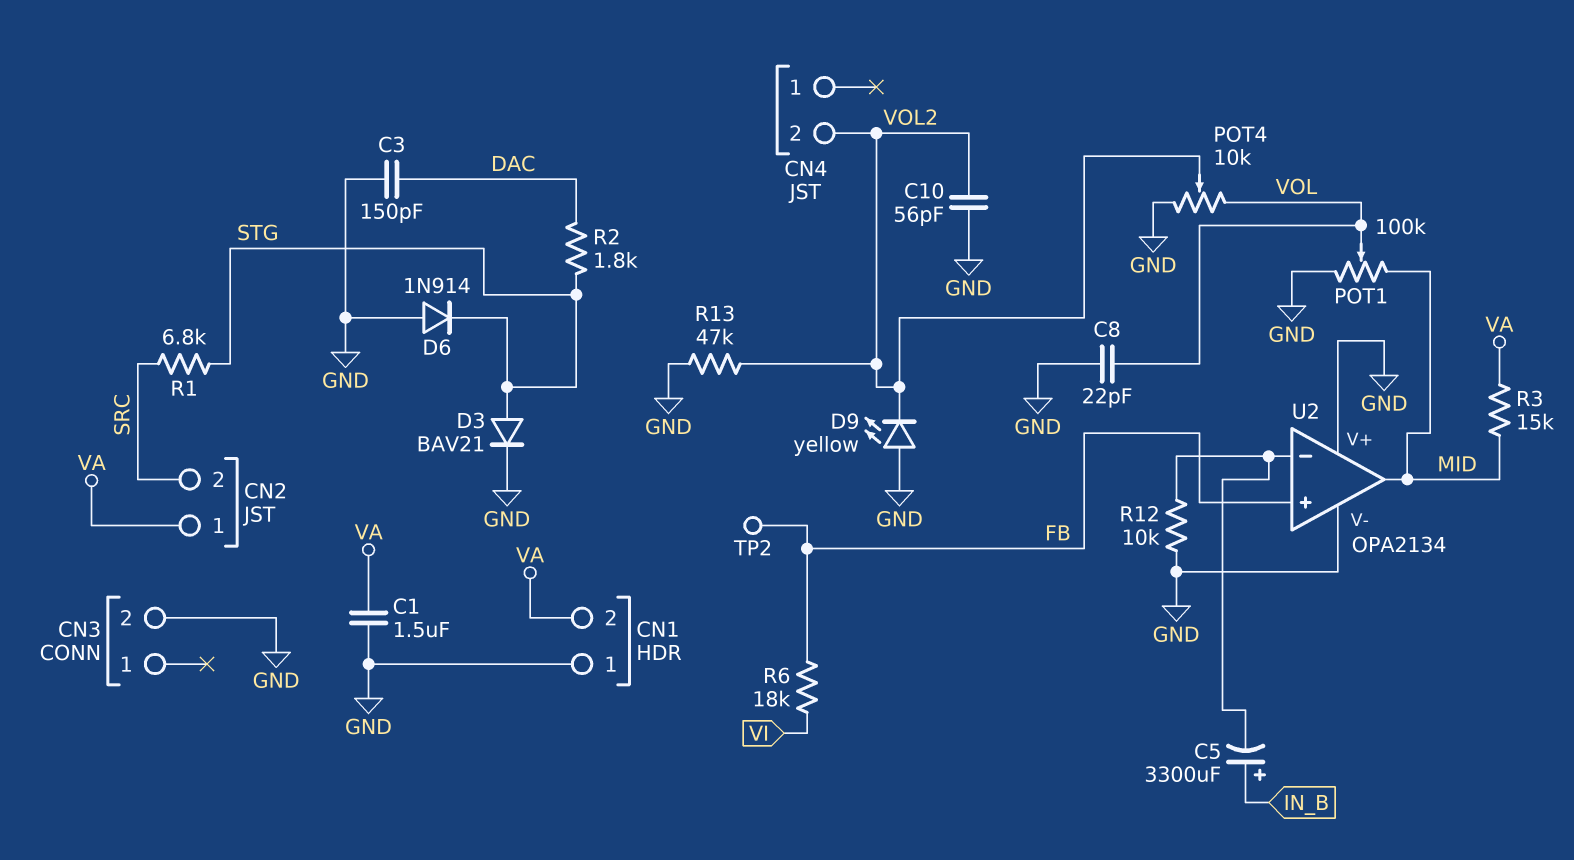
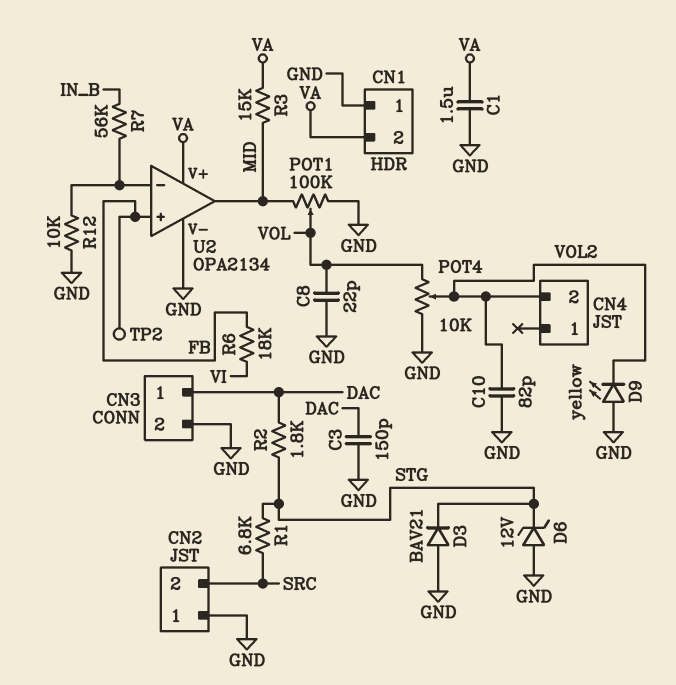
C5: 3300uF (plus IN_B, minus U2/in-) -> none
C10: 56pF (GND, VOL2) -> 82pF (GND, VOL2)
CN2 pin 1: VA -> GND
CN3 pin 1: none -> DAC
D3: diode BAV21 (A STG, K GND) -> diode BAV21 (A GND, K STG)
D6: diode 1N914 (A GND, K STG) -> zener 12V (A GND, K STG)
R7: none -> 56k (IN_B, U2/in-)
R13: 47k (GND, VOL2) -> none
U2 pin V+: GND -> VA

